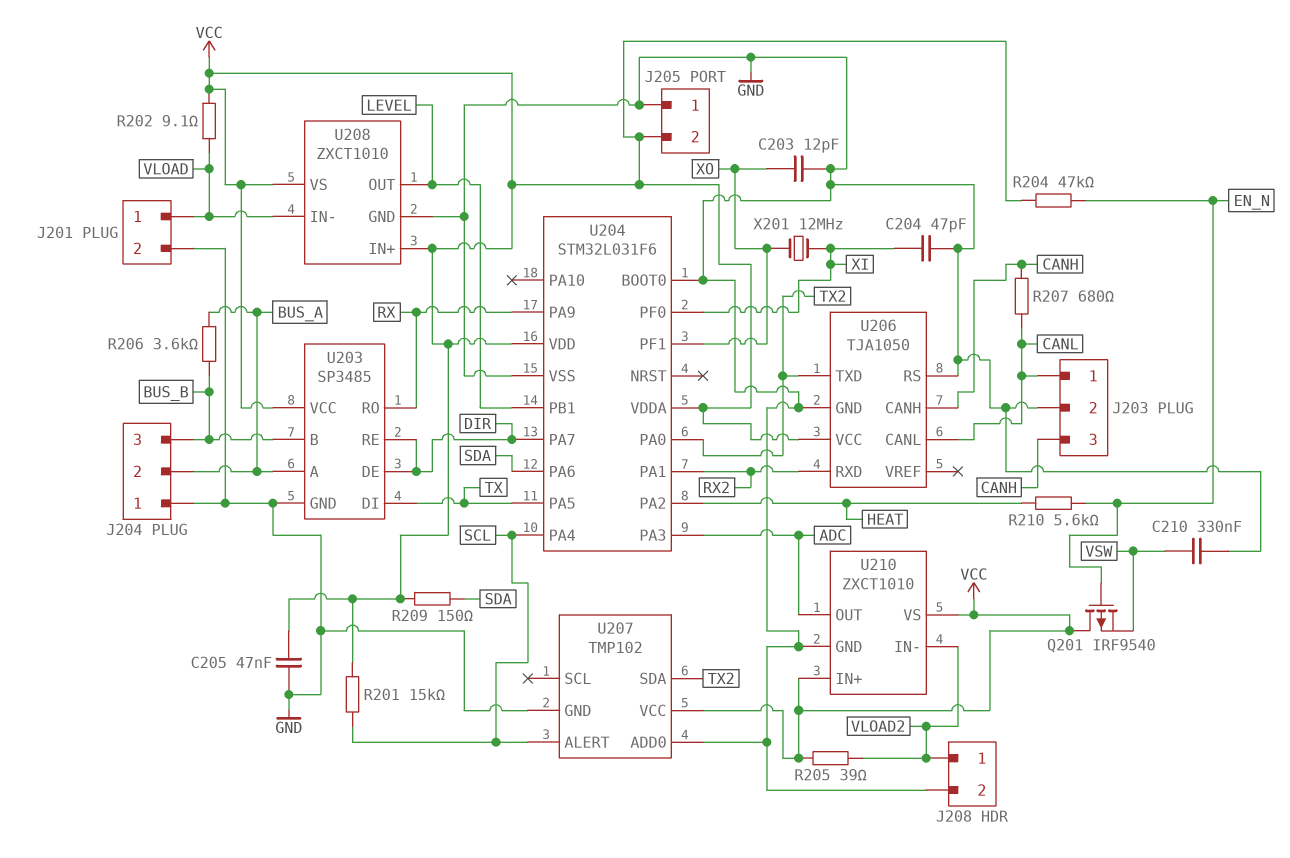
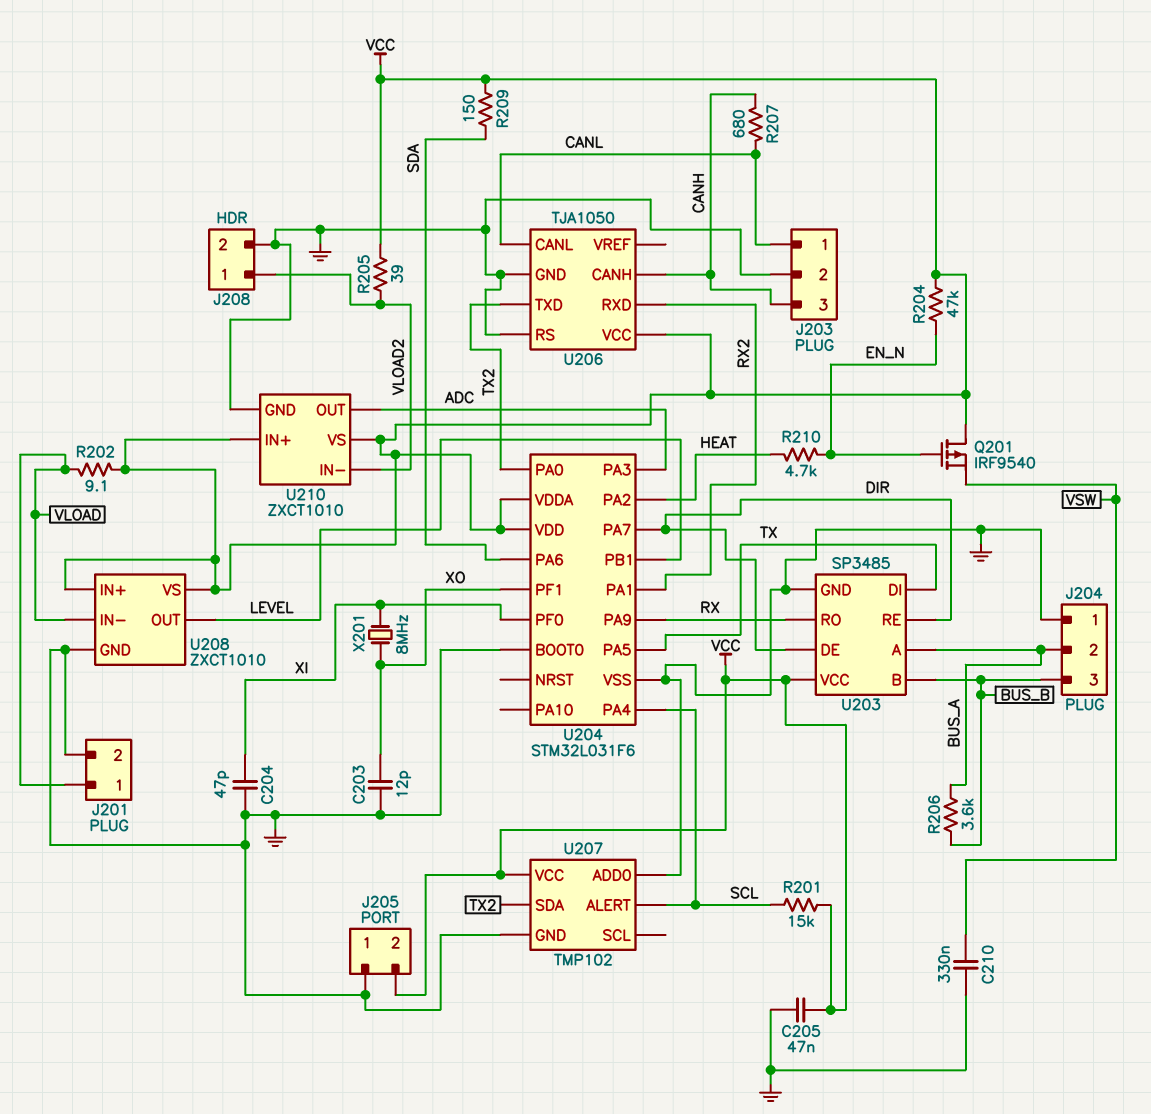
R210: 5.6k (EN_N, HEAT) -> 4.7k (EN_N, HEAT)
X201: 12MHz (XI, XO) -> 8MHz (XI, XO)

